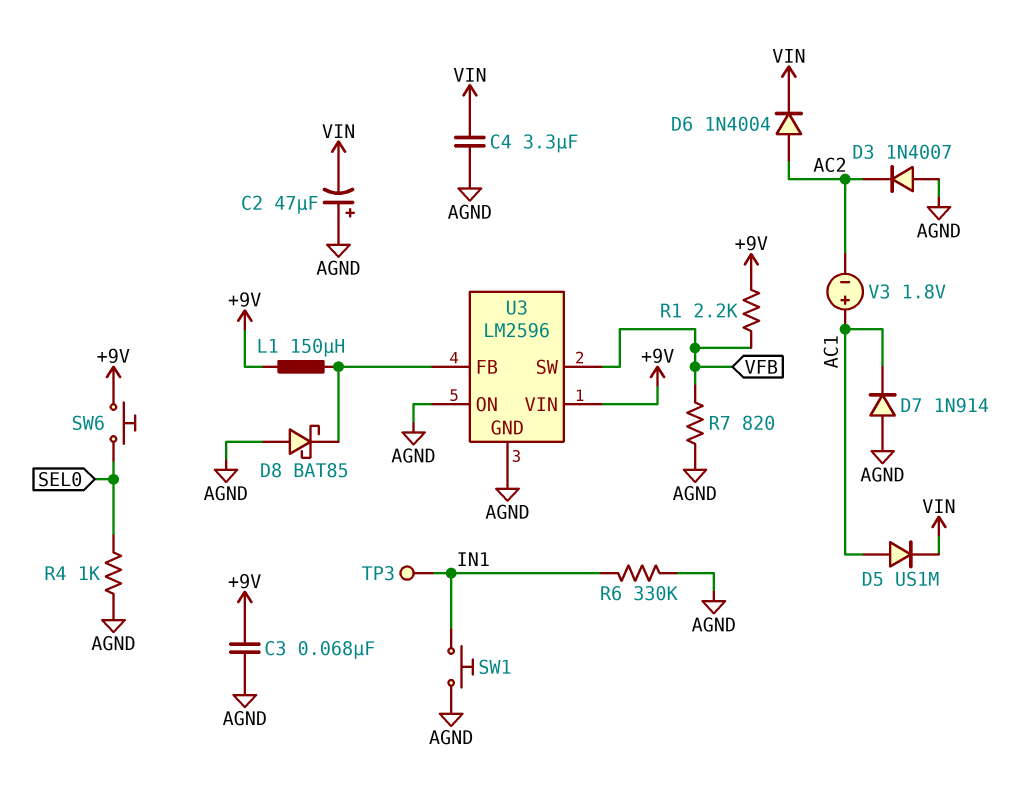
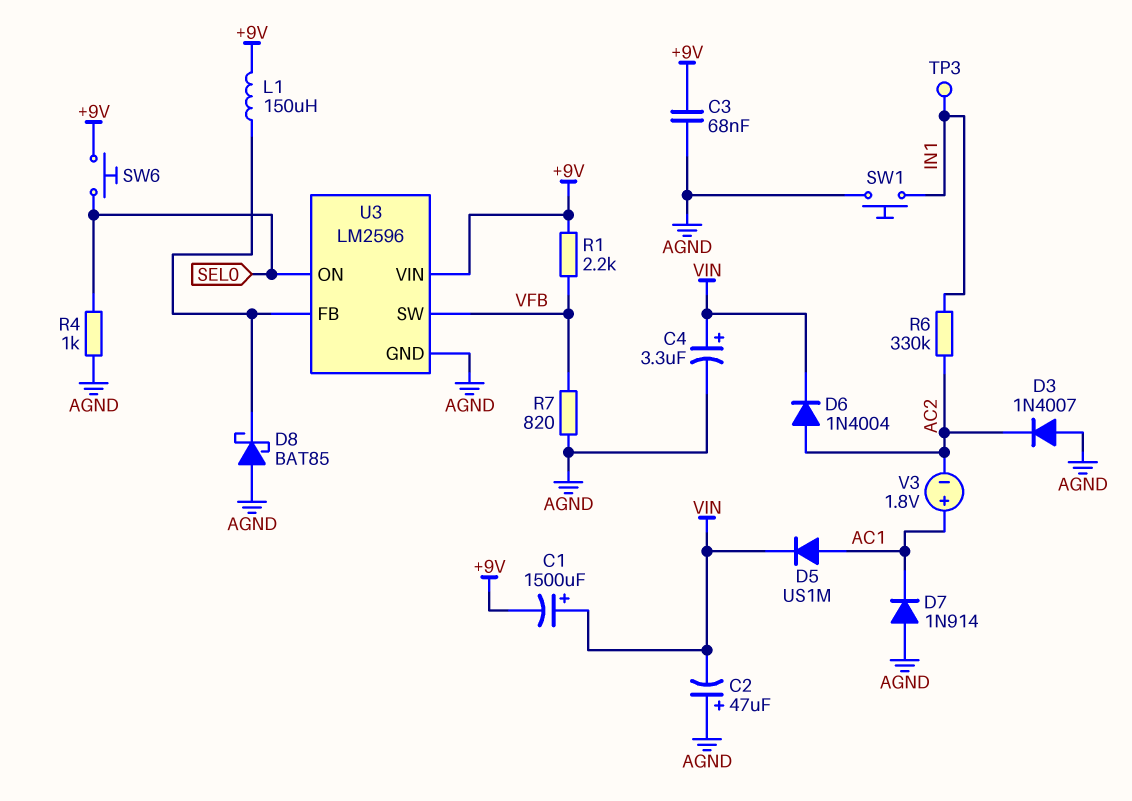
C1: none -> 1500uF (plus VIN, minus +9V)
C4: 3.3uF (AGND, VIN) -> 3.3uF (plus VIN, minus AGND)
R6: 330k (AGND, IN1) -> 330k (AC2, IN1)
U3 pin ON: AGND -> SEL0

